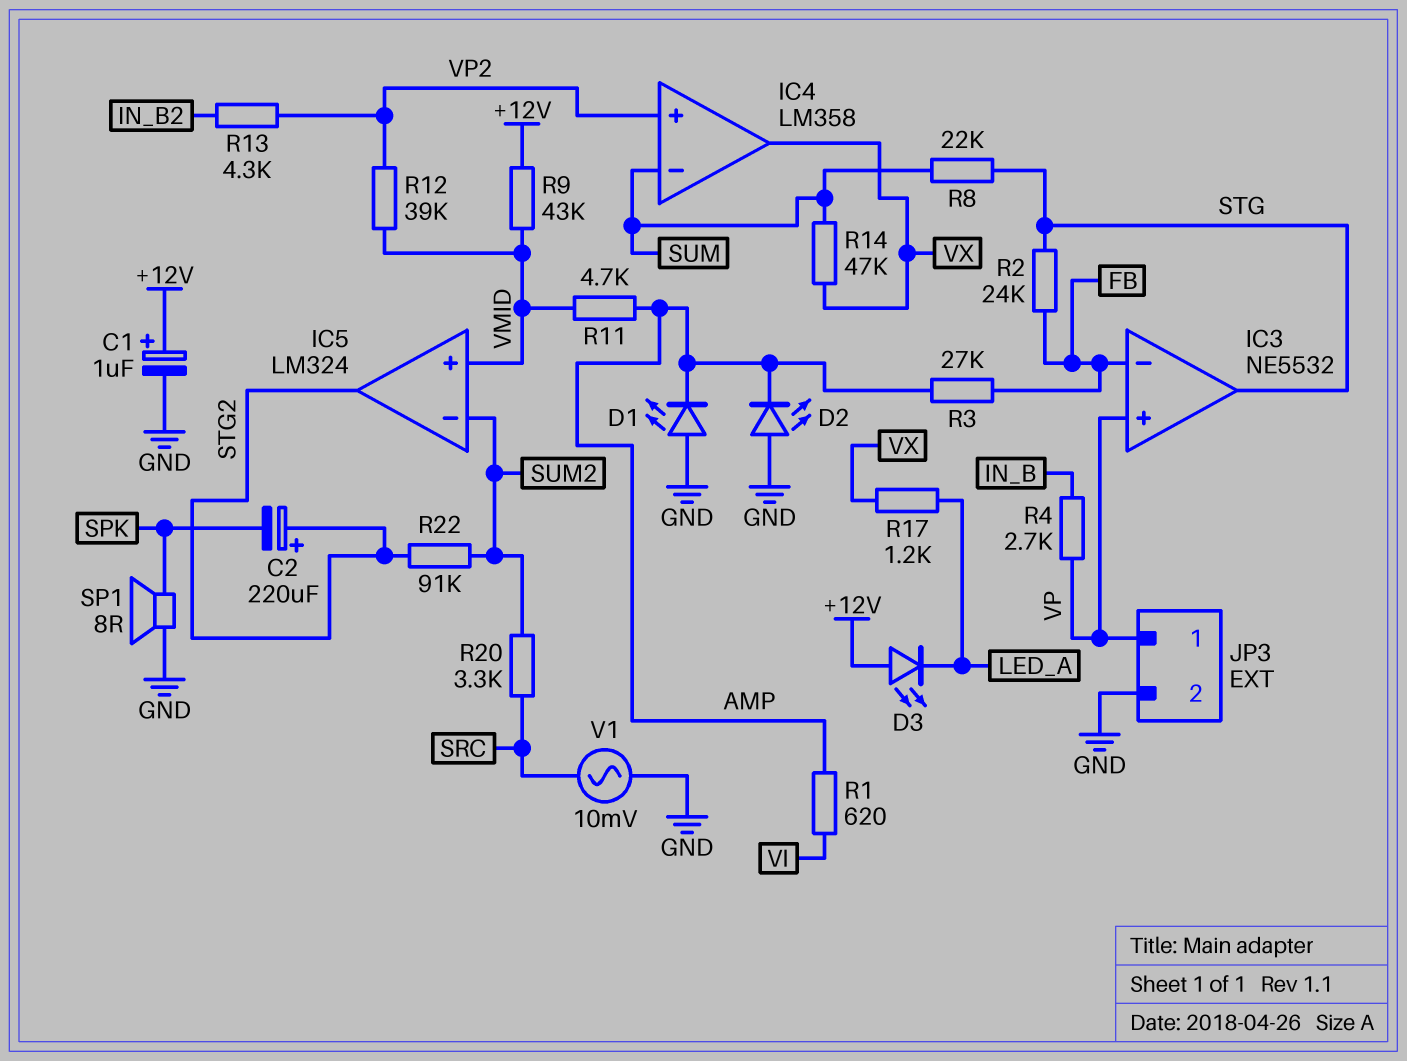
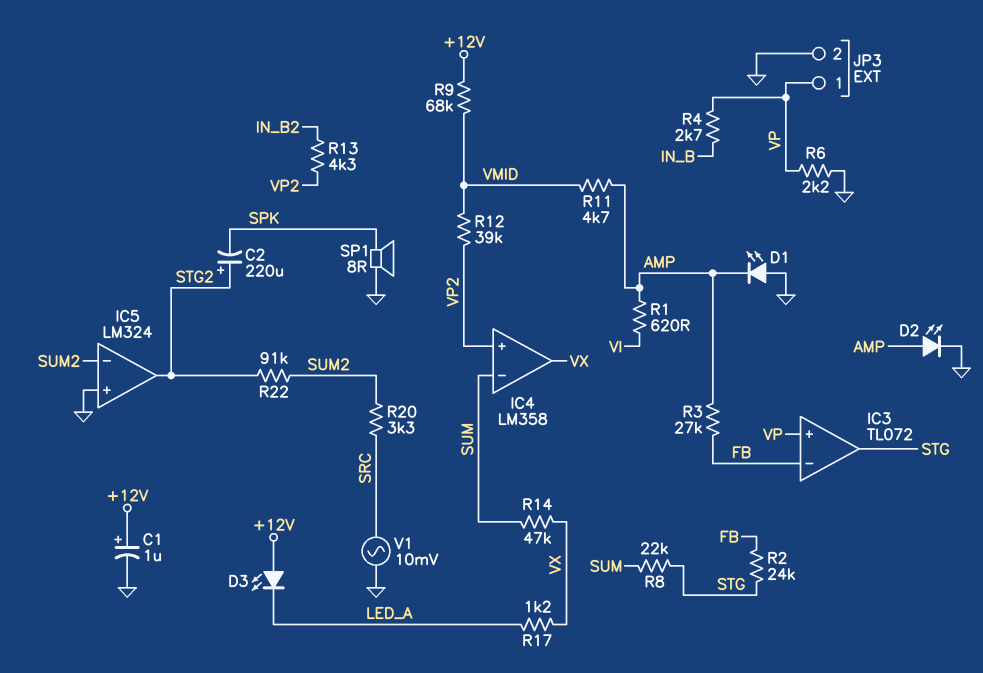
D2: LED (A GND, K AMP) -> LED (A AMP, K GND)
IC3: NE5532 -> TL072
IC5 pin in+: VMID -> GND
R6: none -> 2.2k (GND, VP)
R9: 43k (+12V, VMID) -> 68k (+12V, VMID)

